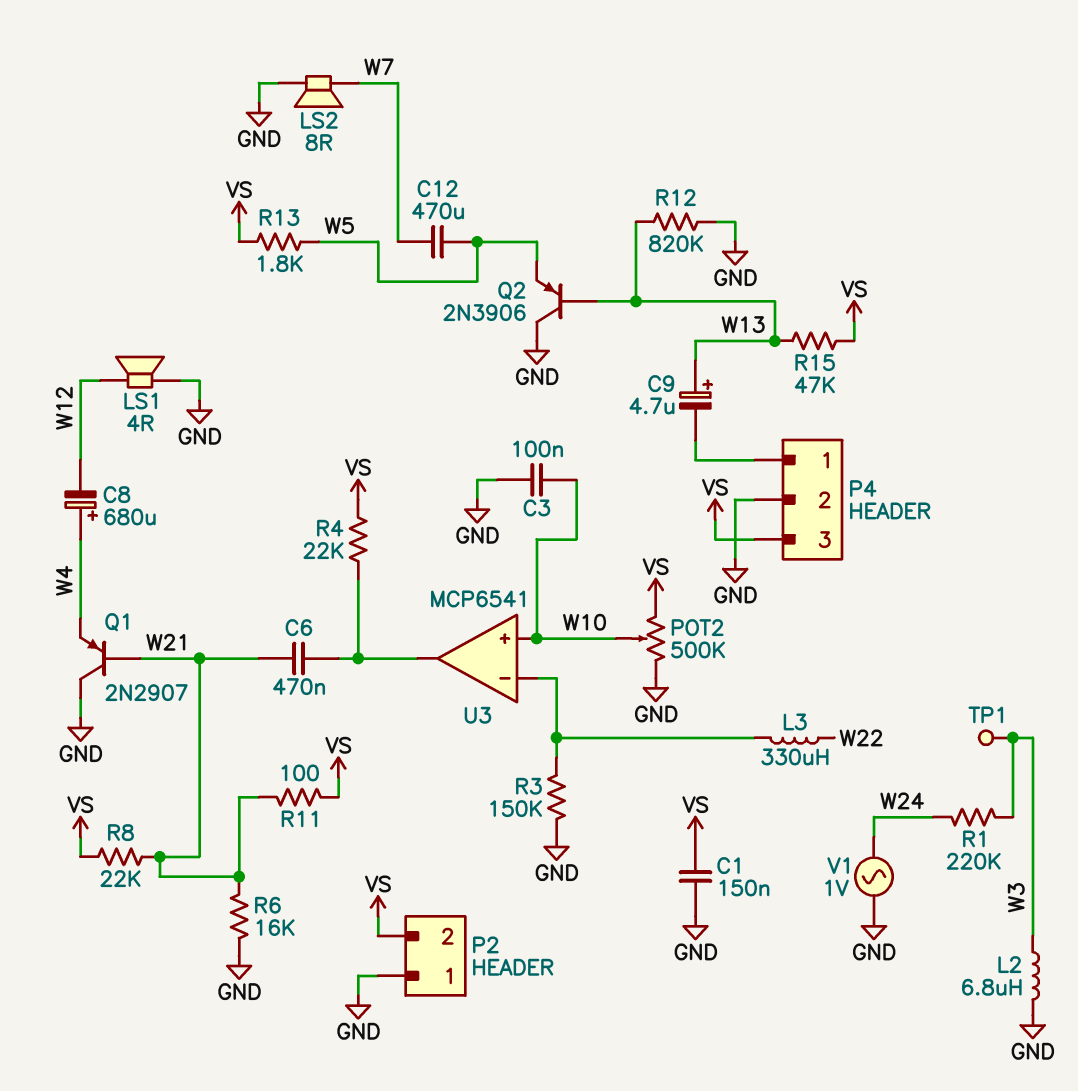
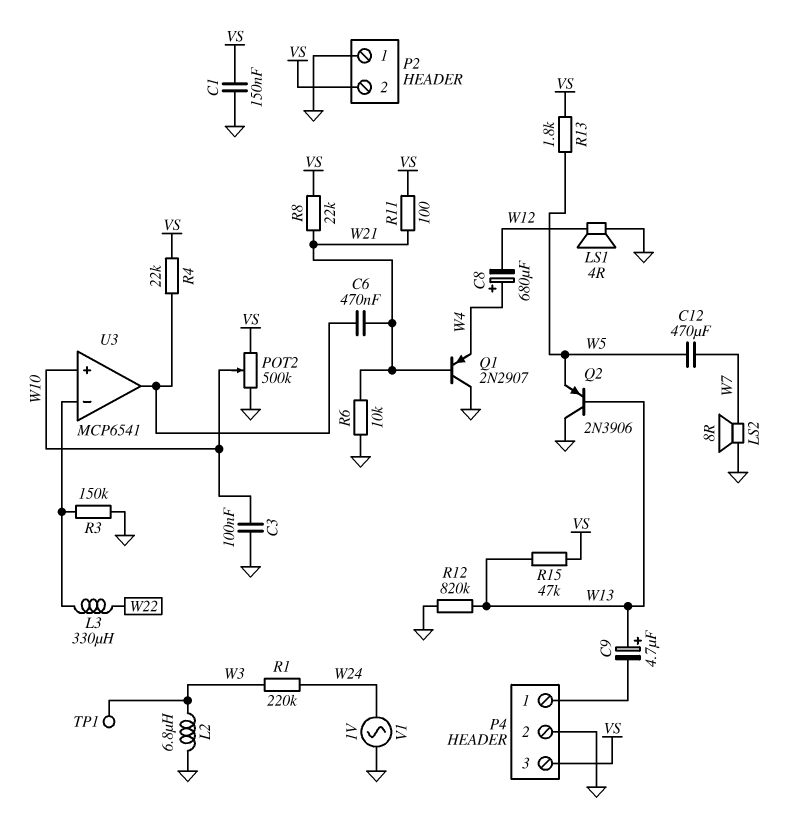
R6: 16k (GND, W21) -> 10k (GND, W21)

